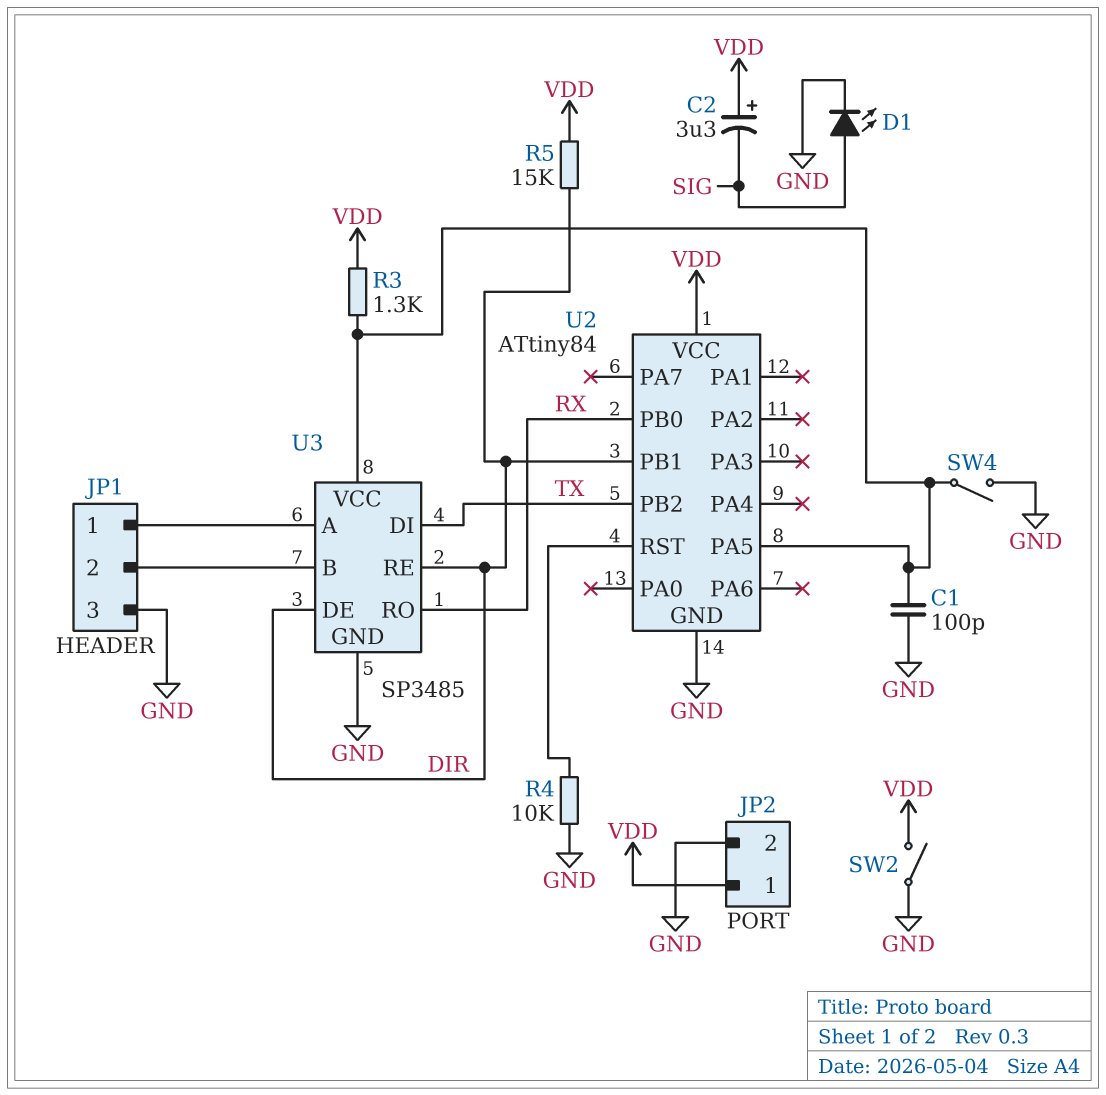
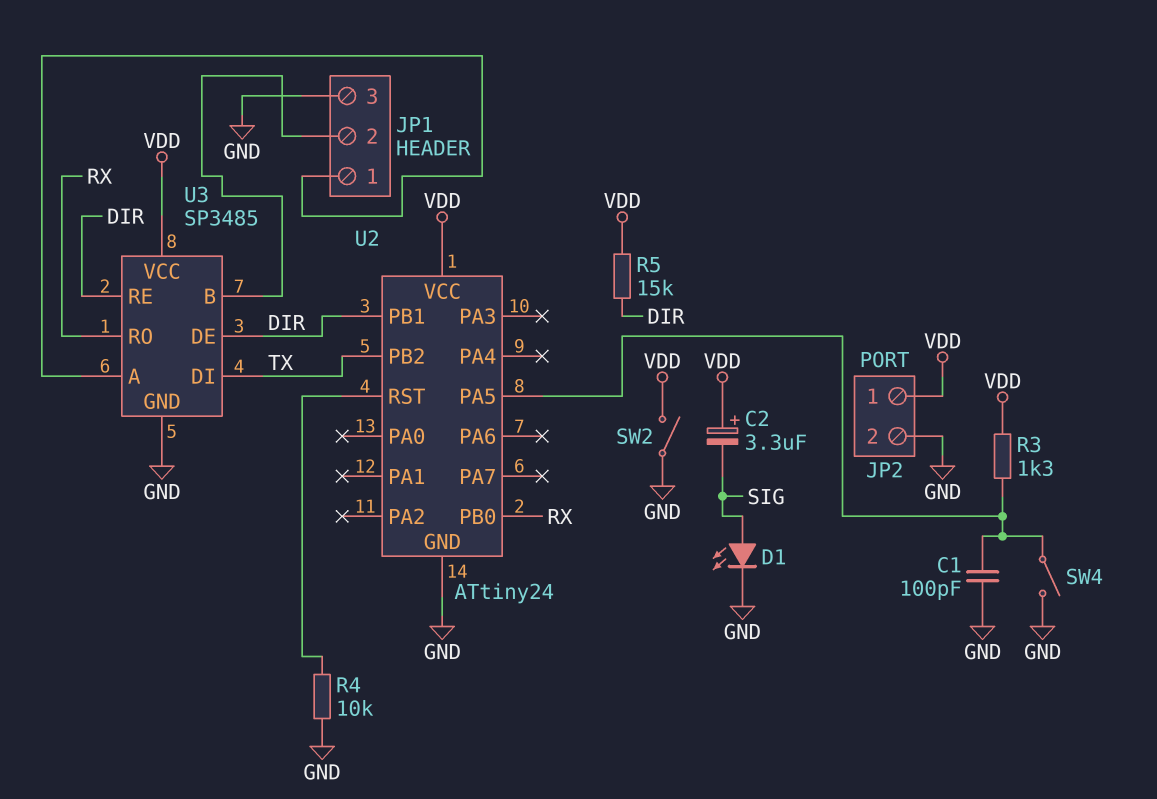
U2: ATtiny84 -> ATtiny24
U3 pin VCC: U2/PA5 -> VDD

